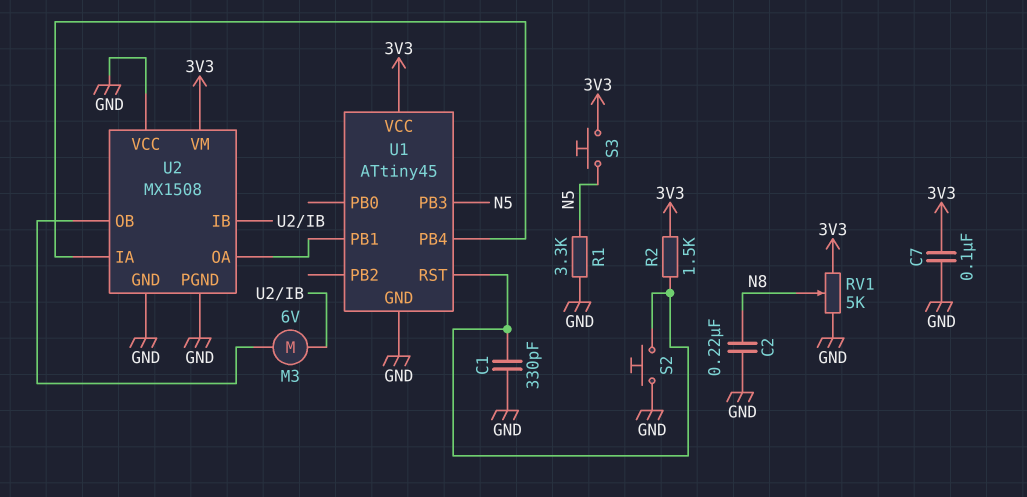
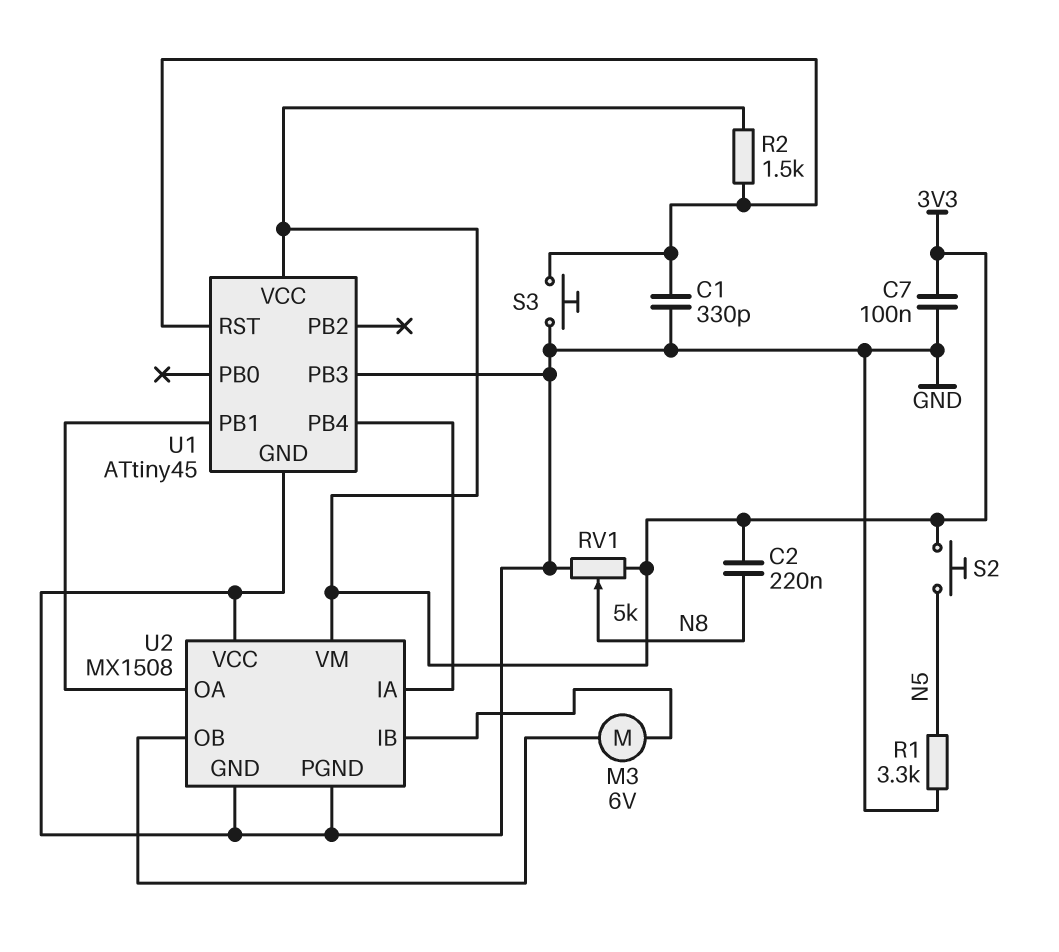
C2: 220nF (GND, N8) -> 220nF (3V3, N8)
S2: button (GND, U1/RST) -> button (3V3, N5)
S3: button (3V3, N5) -> button (GND, U1/RST)
U1 pin PB3: N5 -> GND

